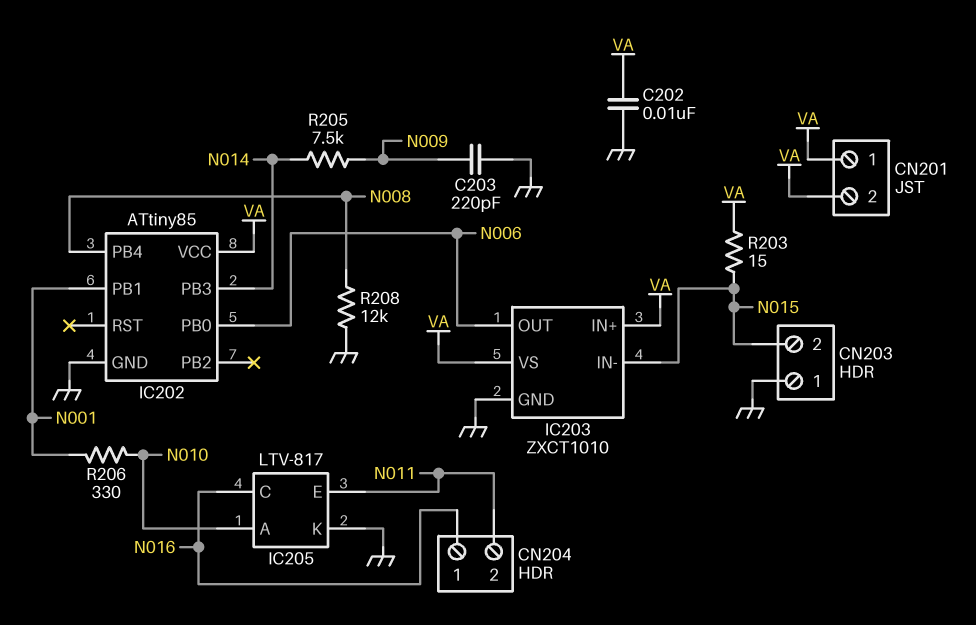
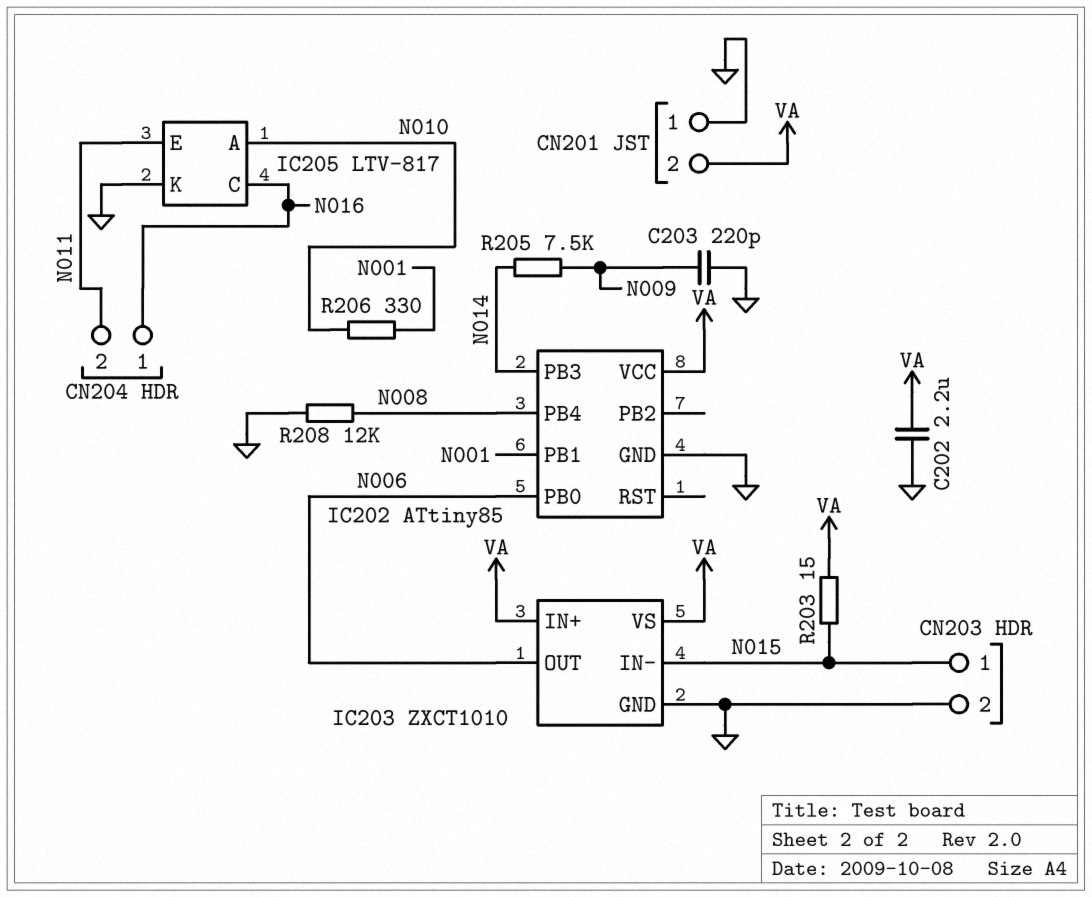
C202: 10nF (GND, VA) -> 2.2uF (GND, VA)
CN201 pin 1: VA -> GND
CN203 pin 1: GND -> N015
CN203 pin 2: N015 -> GND

